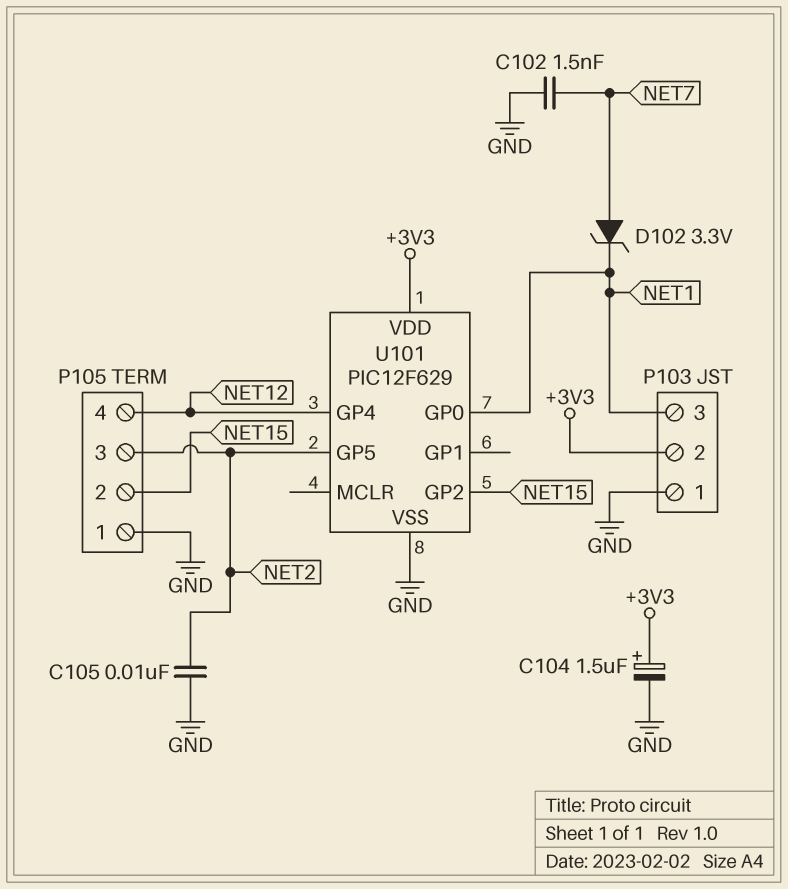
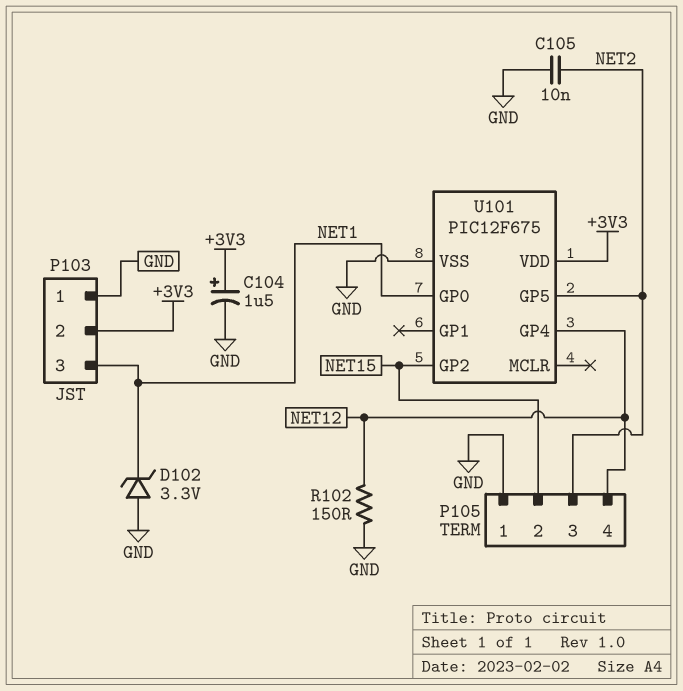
C102: 1.5nF (GND, NET7) -> none
D102: zener 3.3V (A NET7, K NET1) -> zener 3.3V (A GND, K NET1)
R102: none -> 150 (GND, NET12)
U101: PIC12F629 -> PIC12F675

